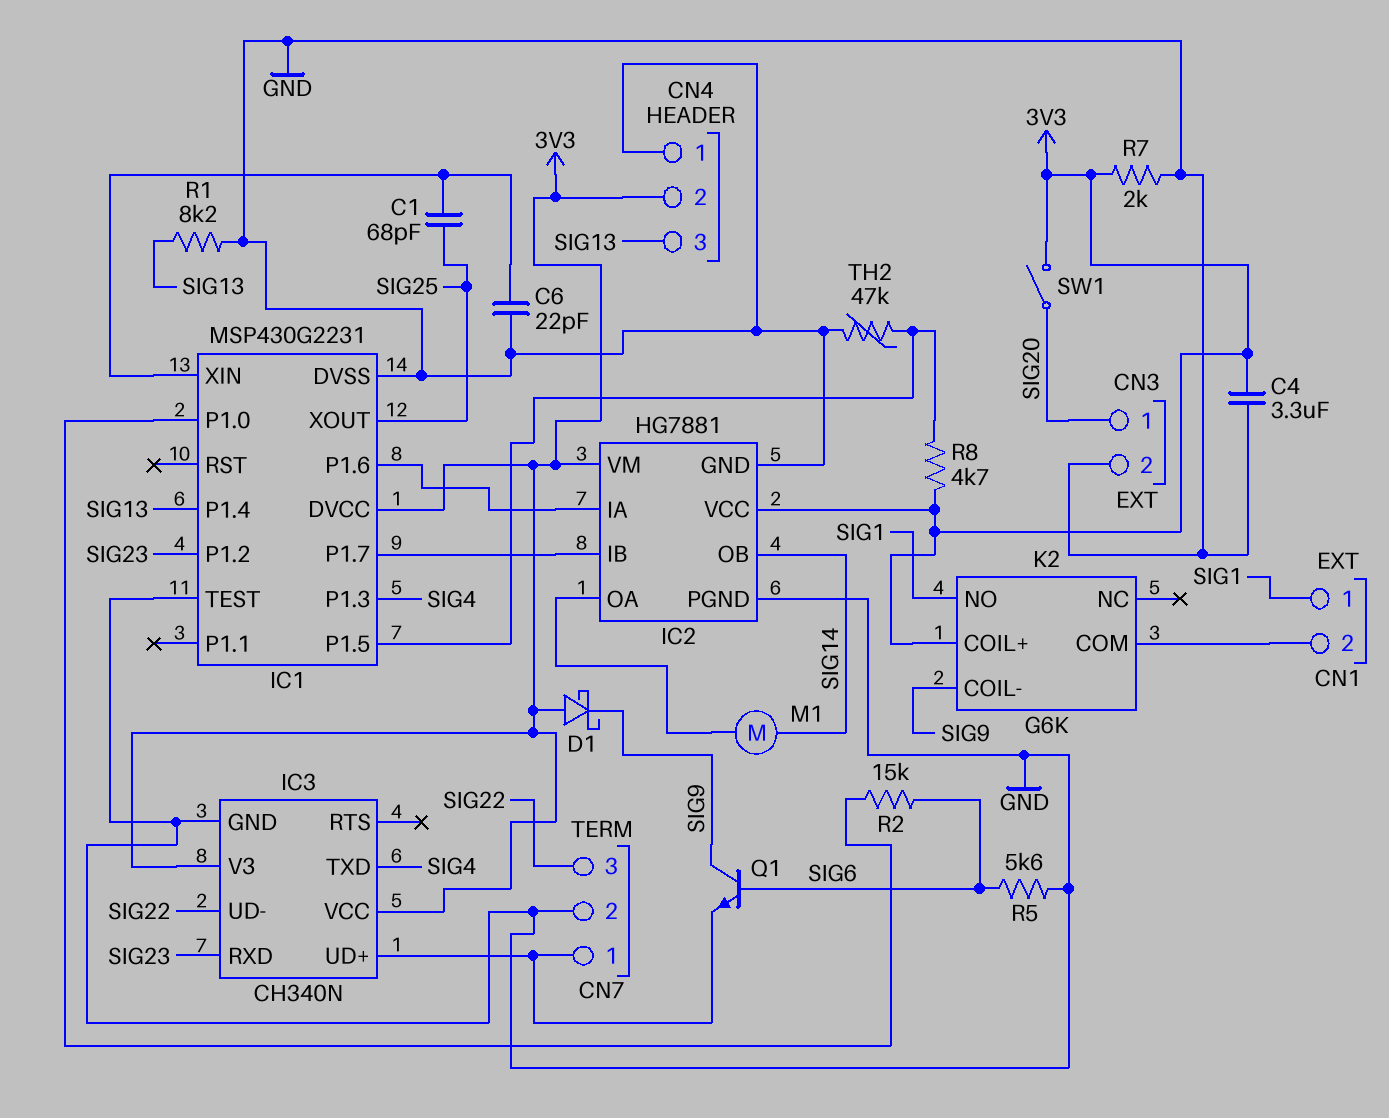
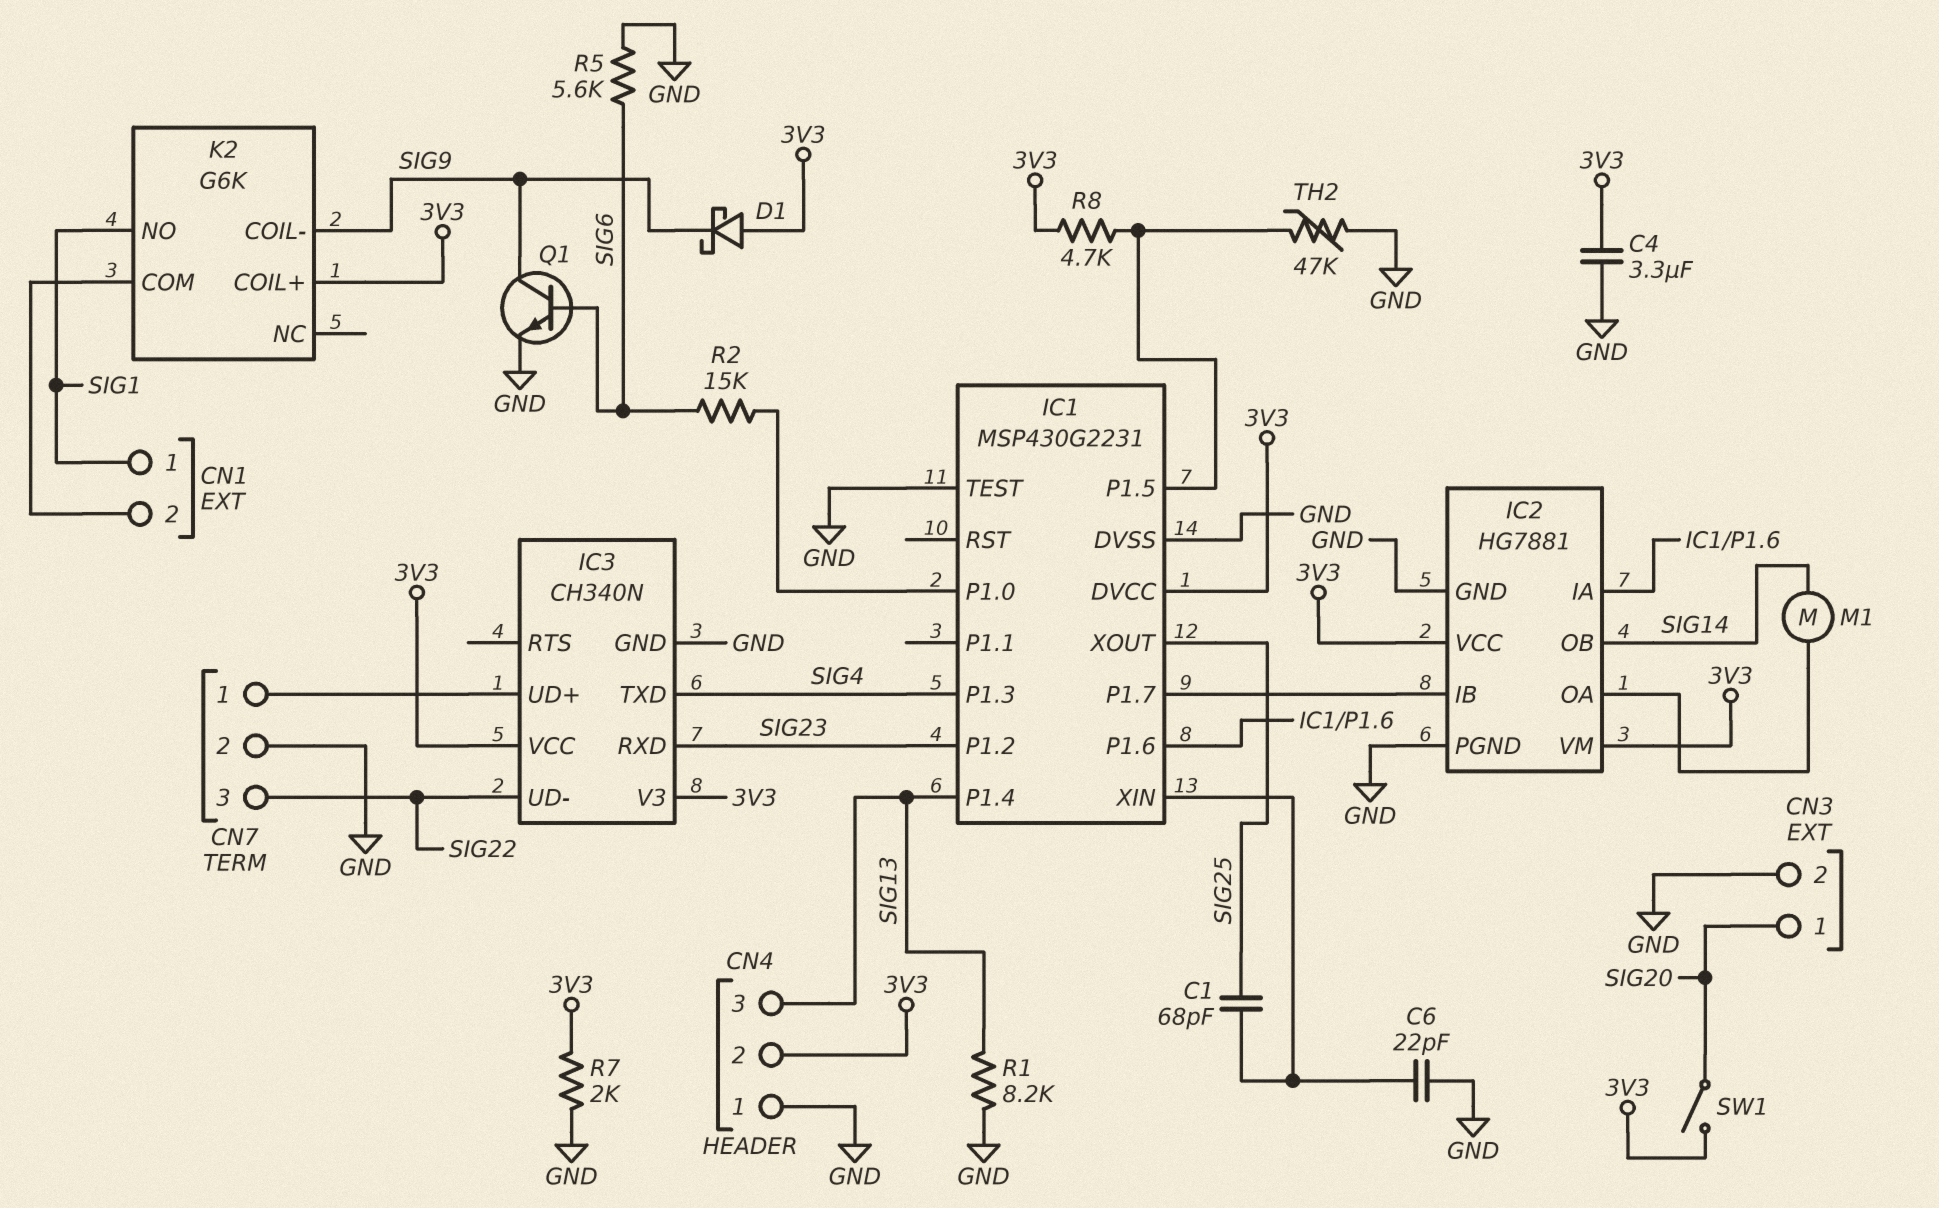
Q1: NPN (B SIG6, C SIG9, E CN7/1) -> NPN (B SIG6, C SIG9, E GND)

